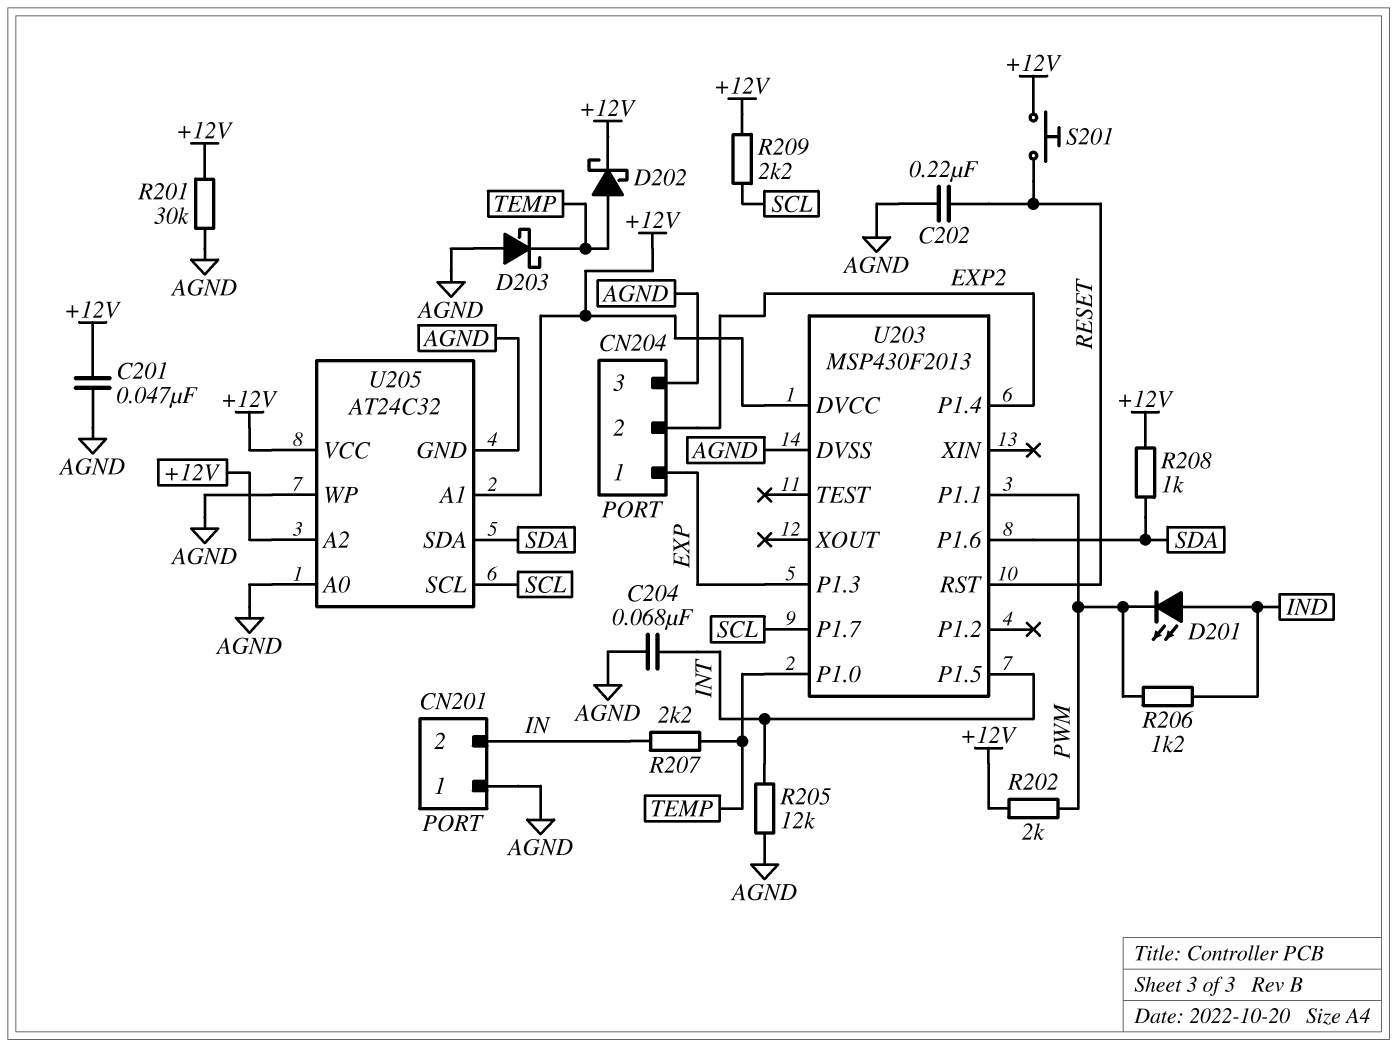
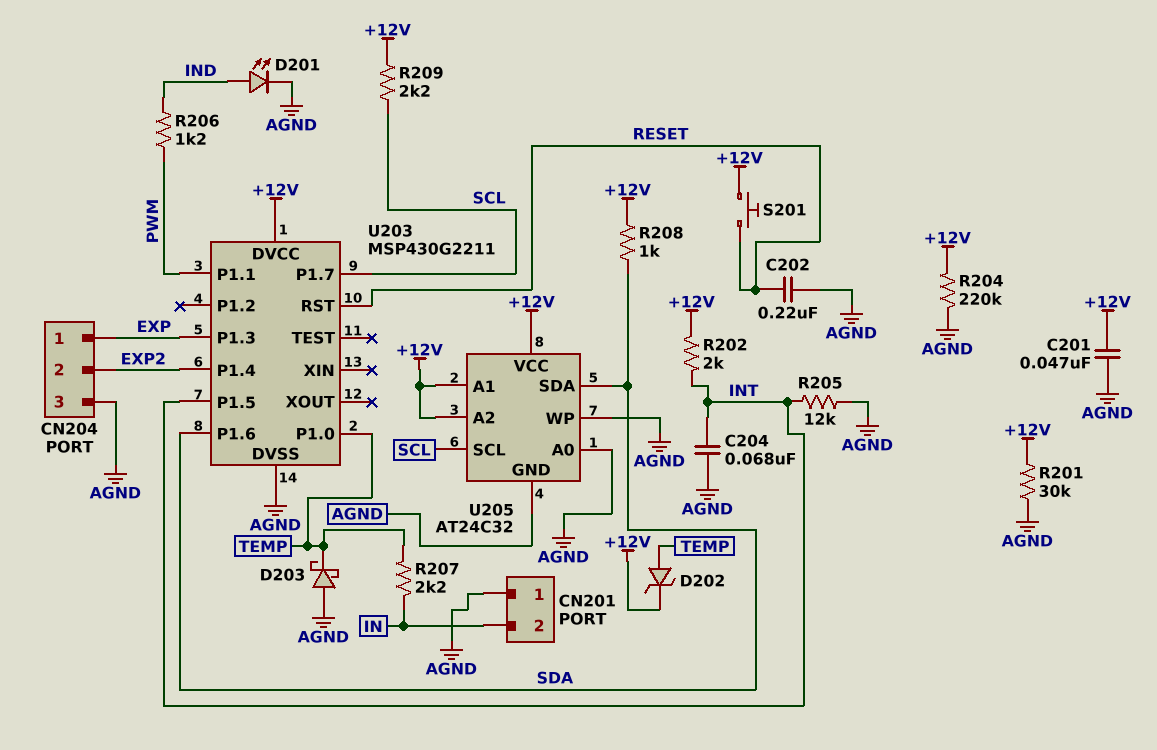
D201: LED (A IND, K PWM) -> LED (A IND, K AGND)
D202: schottky (A TEMP, K +12V) -> zener (A TEMP, K +12V)
R202: 2k (+12V, PWM) -> 2k (+12V, INT)
R204: none -> 220k (+12V, AGND)
U203: MSP430F2013 -> MSP430G2211

